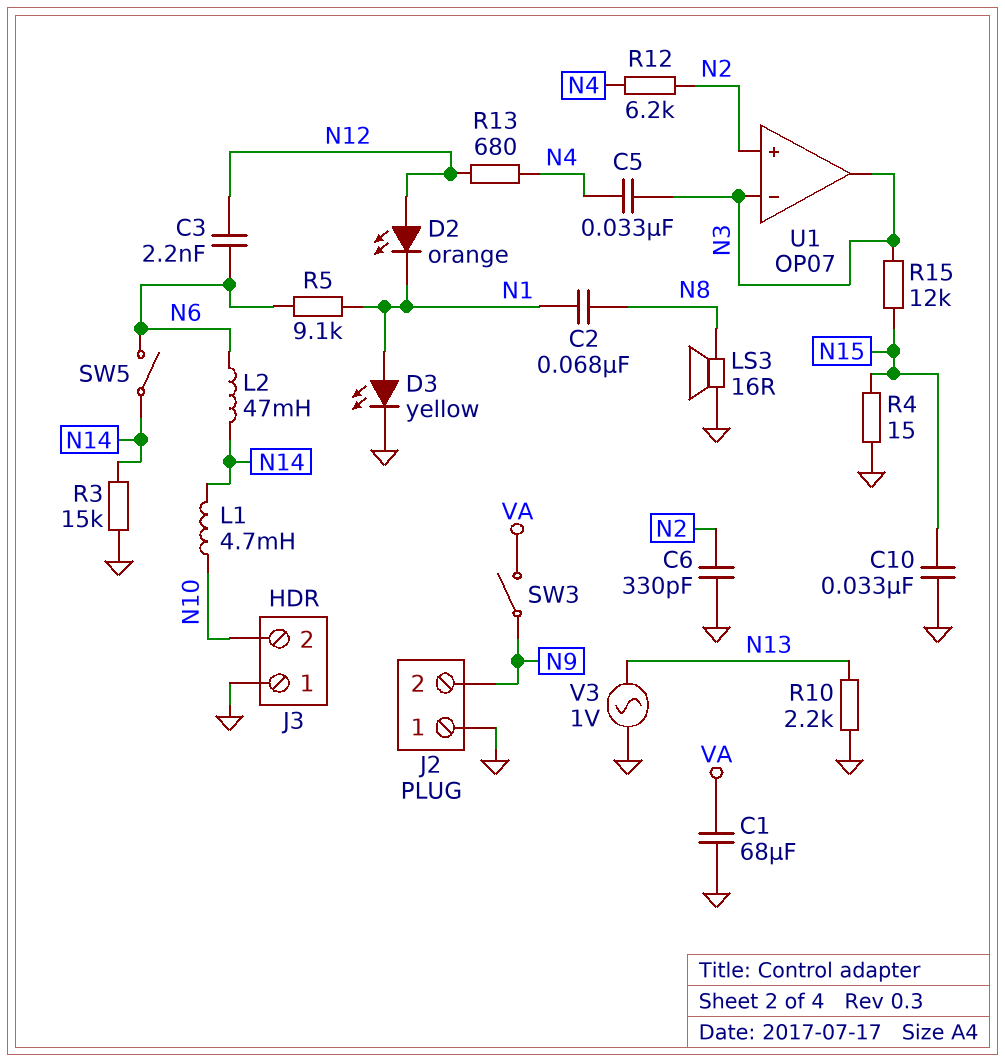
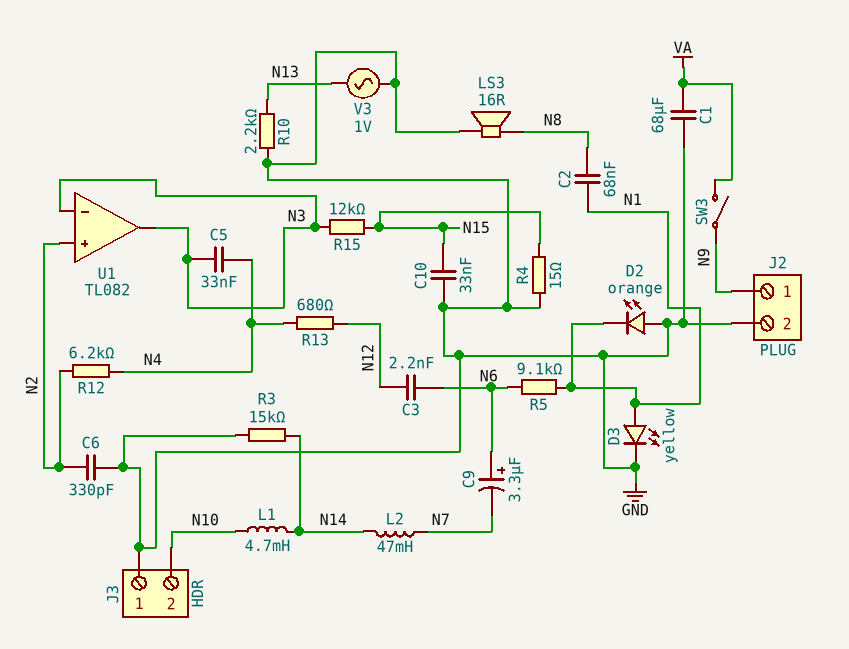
C9: none -> 3.3uF (plus N6, minus N7)
D2: LED orange (A N12, K N1) -> LED orange (A GND, K N1)
J2 pin 1: GND -> N9
J2 pin 2: N9 -> GND
L2: 47mH (N6, N14) -> 47mH (N7, N14)
SW5: switch (N6, N14) -> none
U1: OP07 -> TL082

